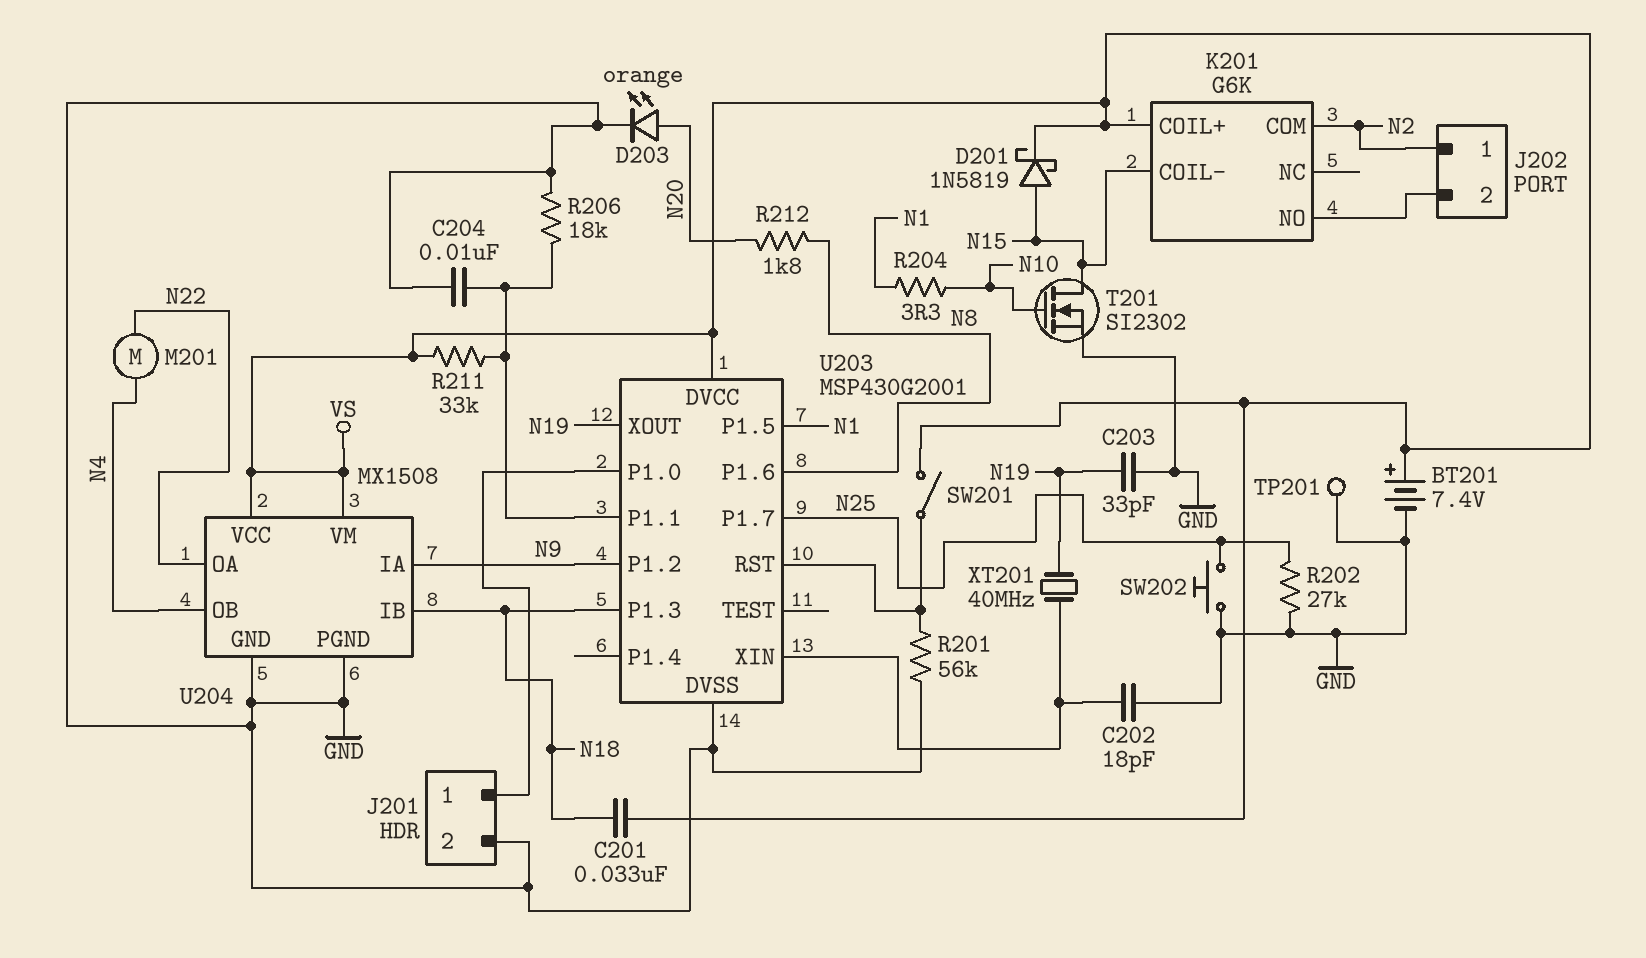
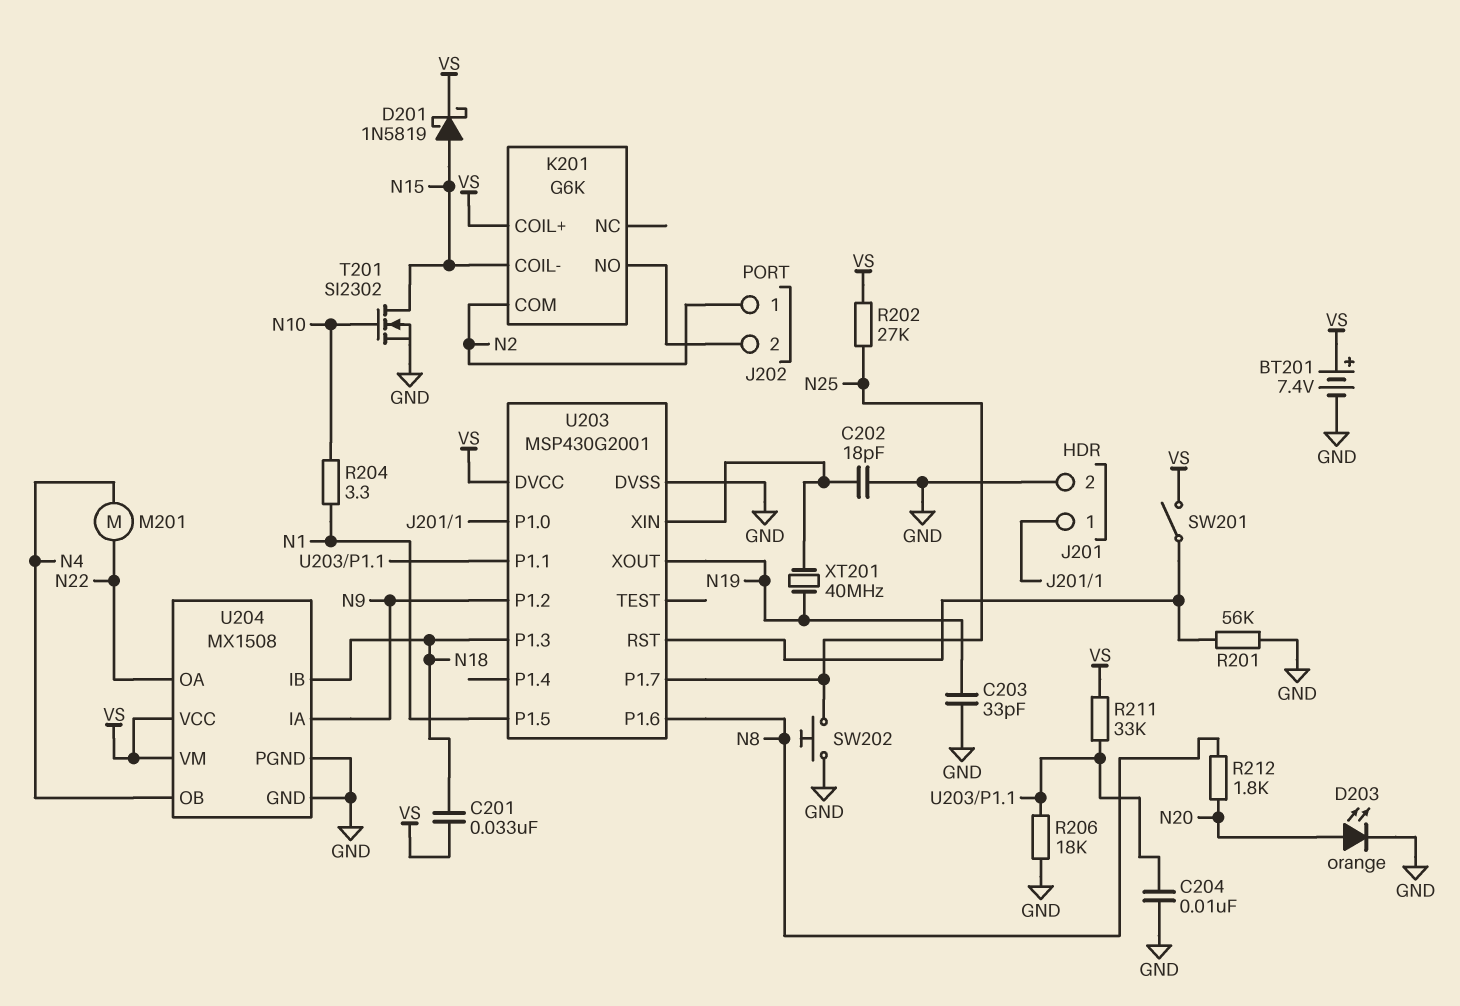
R202: 27k (GND, N25) -> 27k (N25, VS)
TP201: test point (GND) -> none

